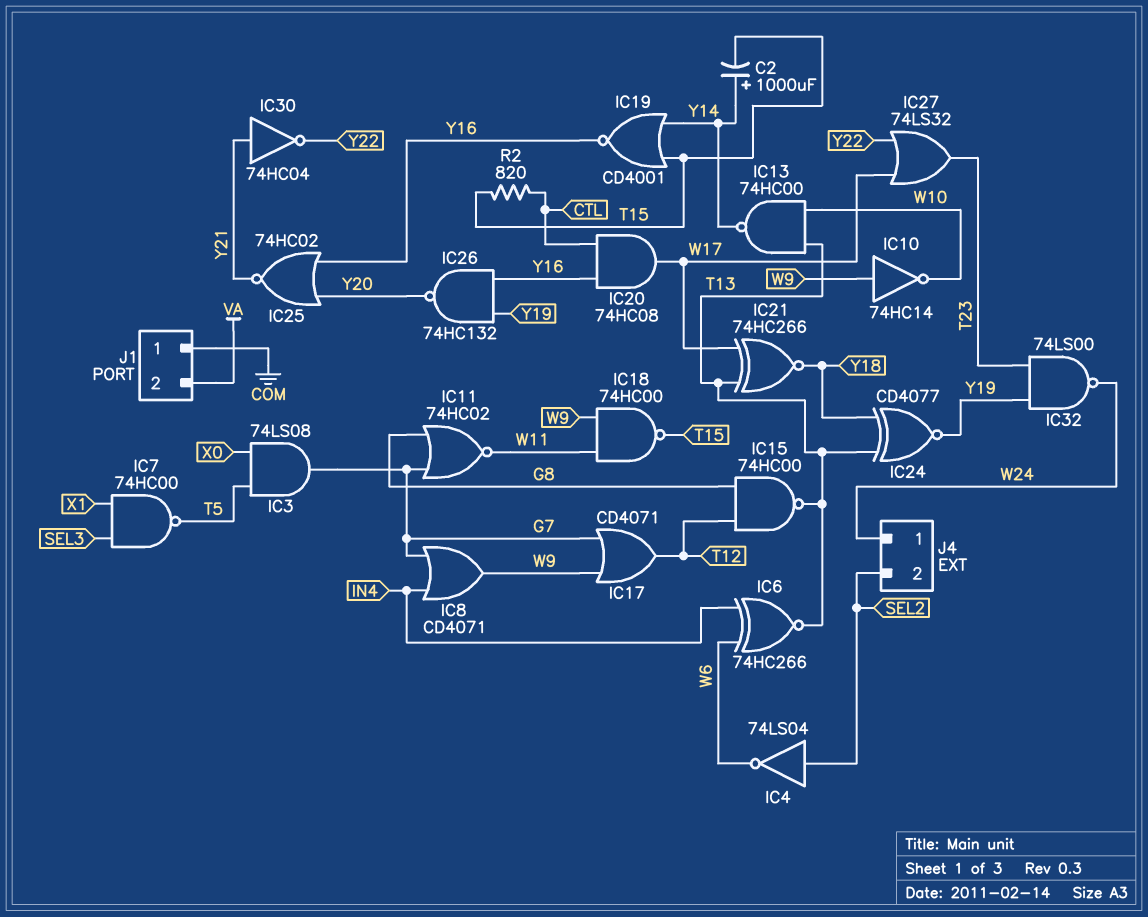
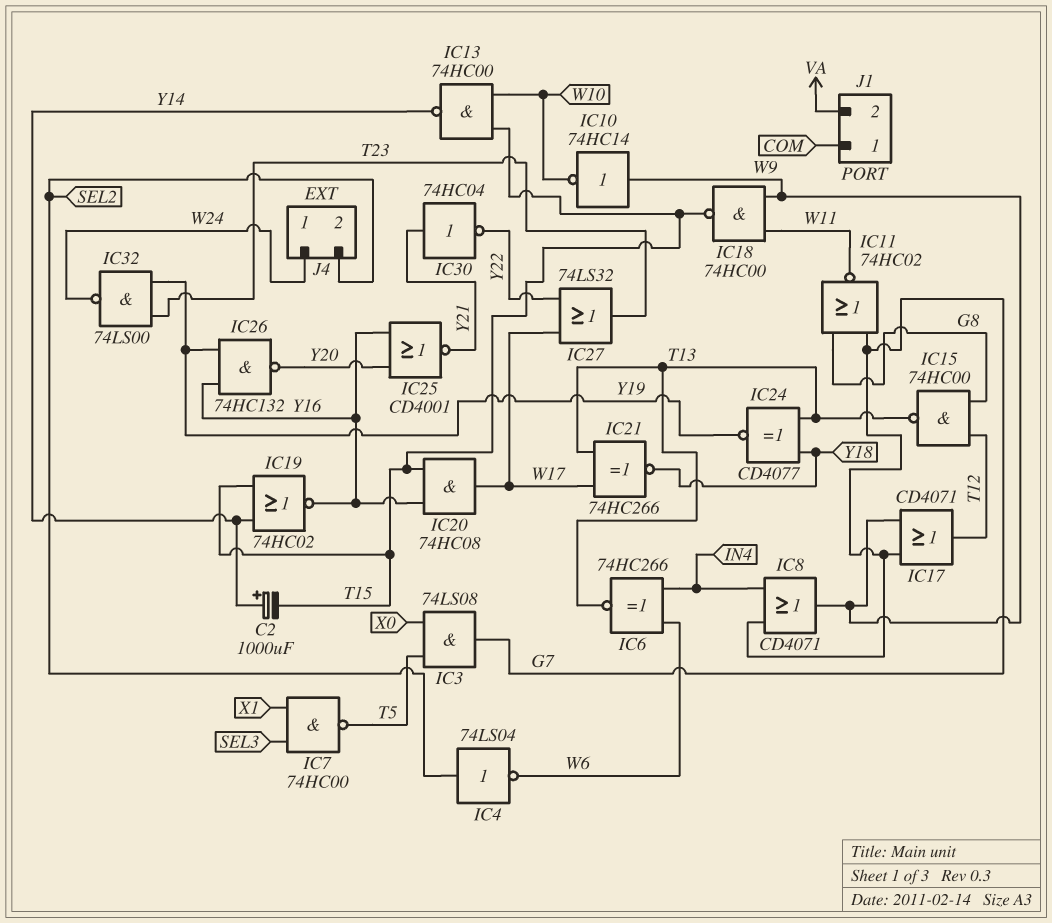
IC13: NAND 74HC00 (in T13, in W10, out Y14) -> NAND 74HC00 (in T15, in W10, out Y14)
IC19: NOR CD4001 (in T15, in Y14, out Y16) -> NOR 74HC02 (in T15, in Y14, out Y16)
IC20: AND 74HC08 (in CTL, in Y16, out W17) -> AND 74HC08 (in T15, in Y16, out W17)
IC25: NOR 74HC02 (in Y16, in Y20, out Y21) -> NOR CD4001 (in Y16, in Y20, out Y21)
R2: 820 (CTL, T15) -> none

